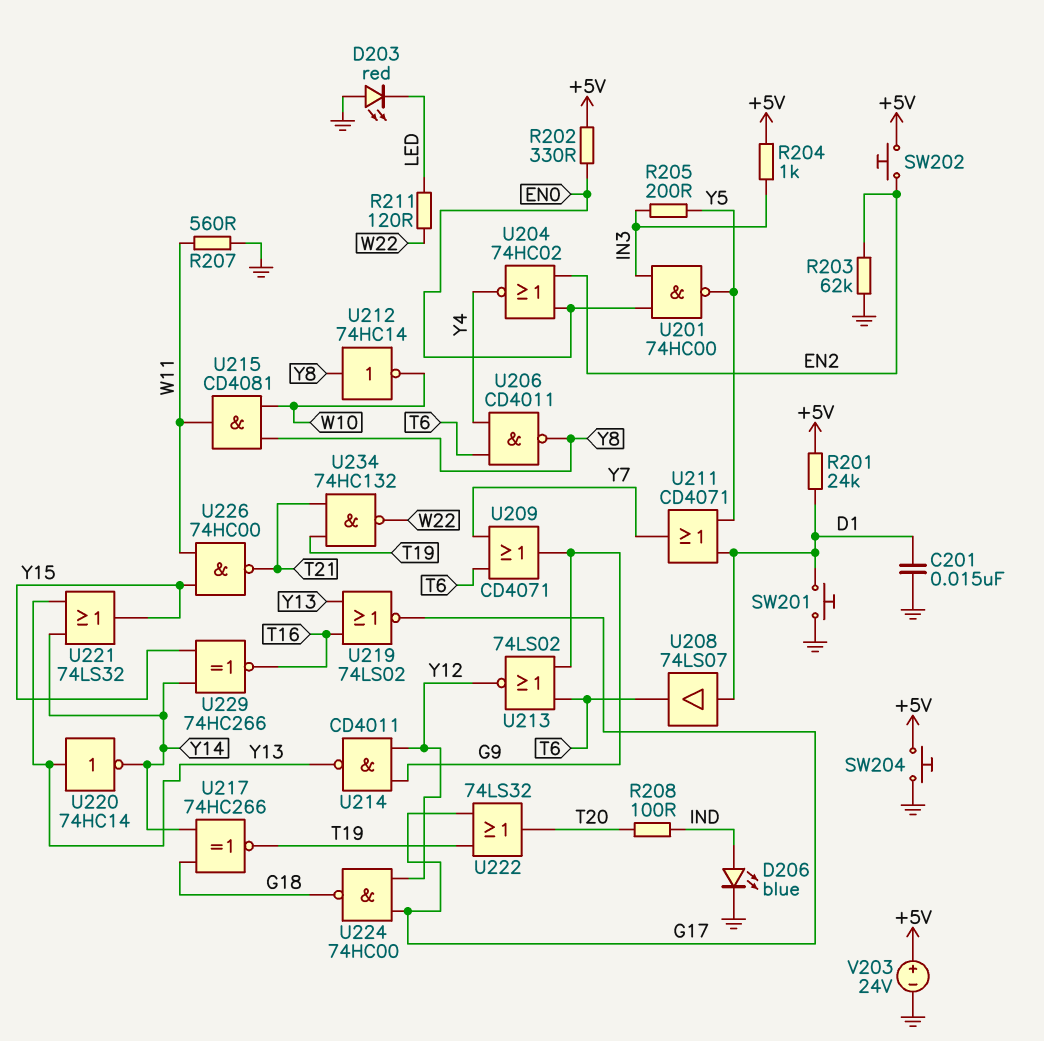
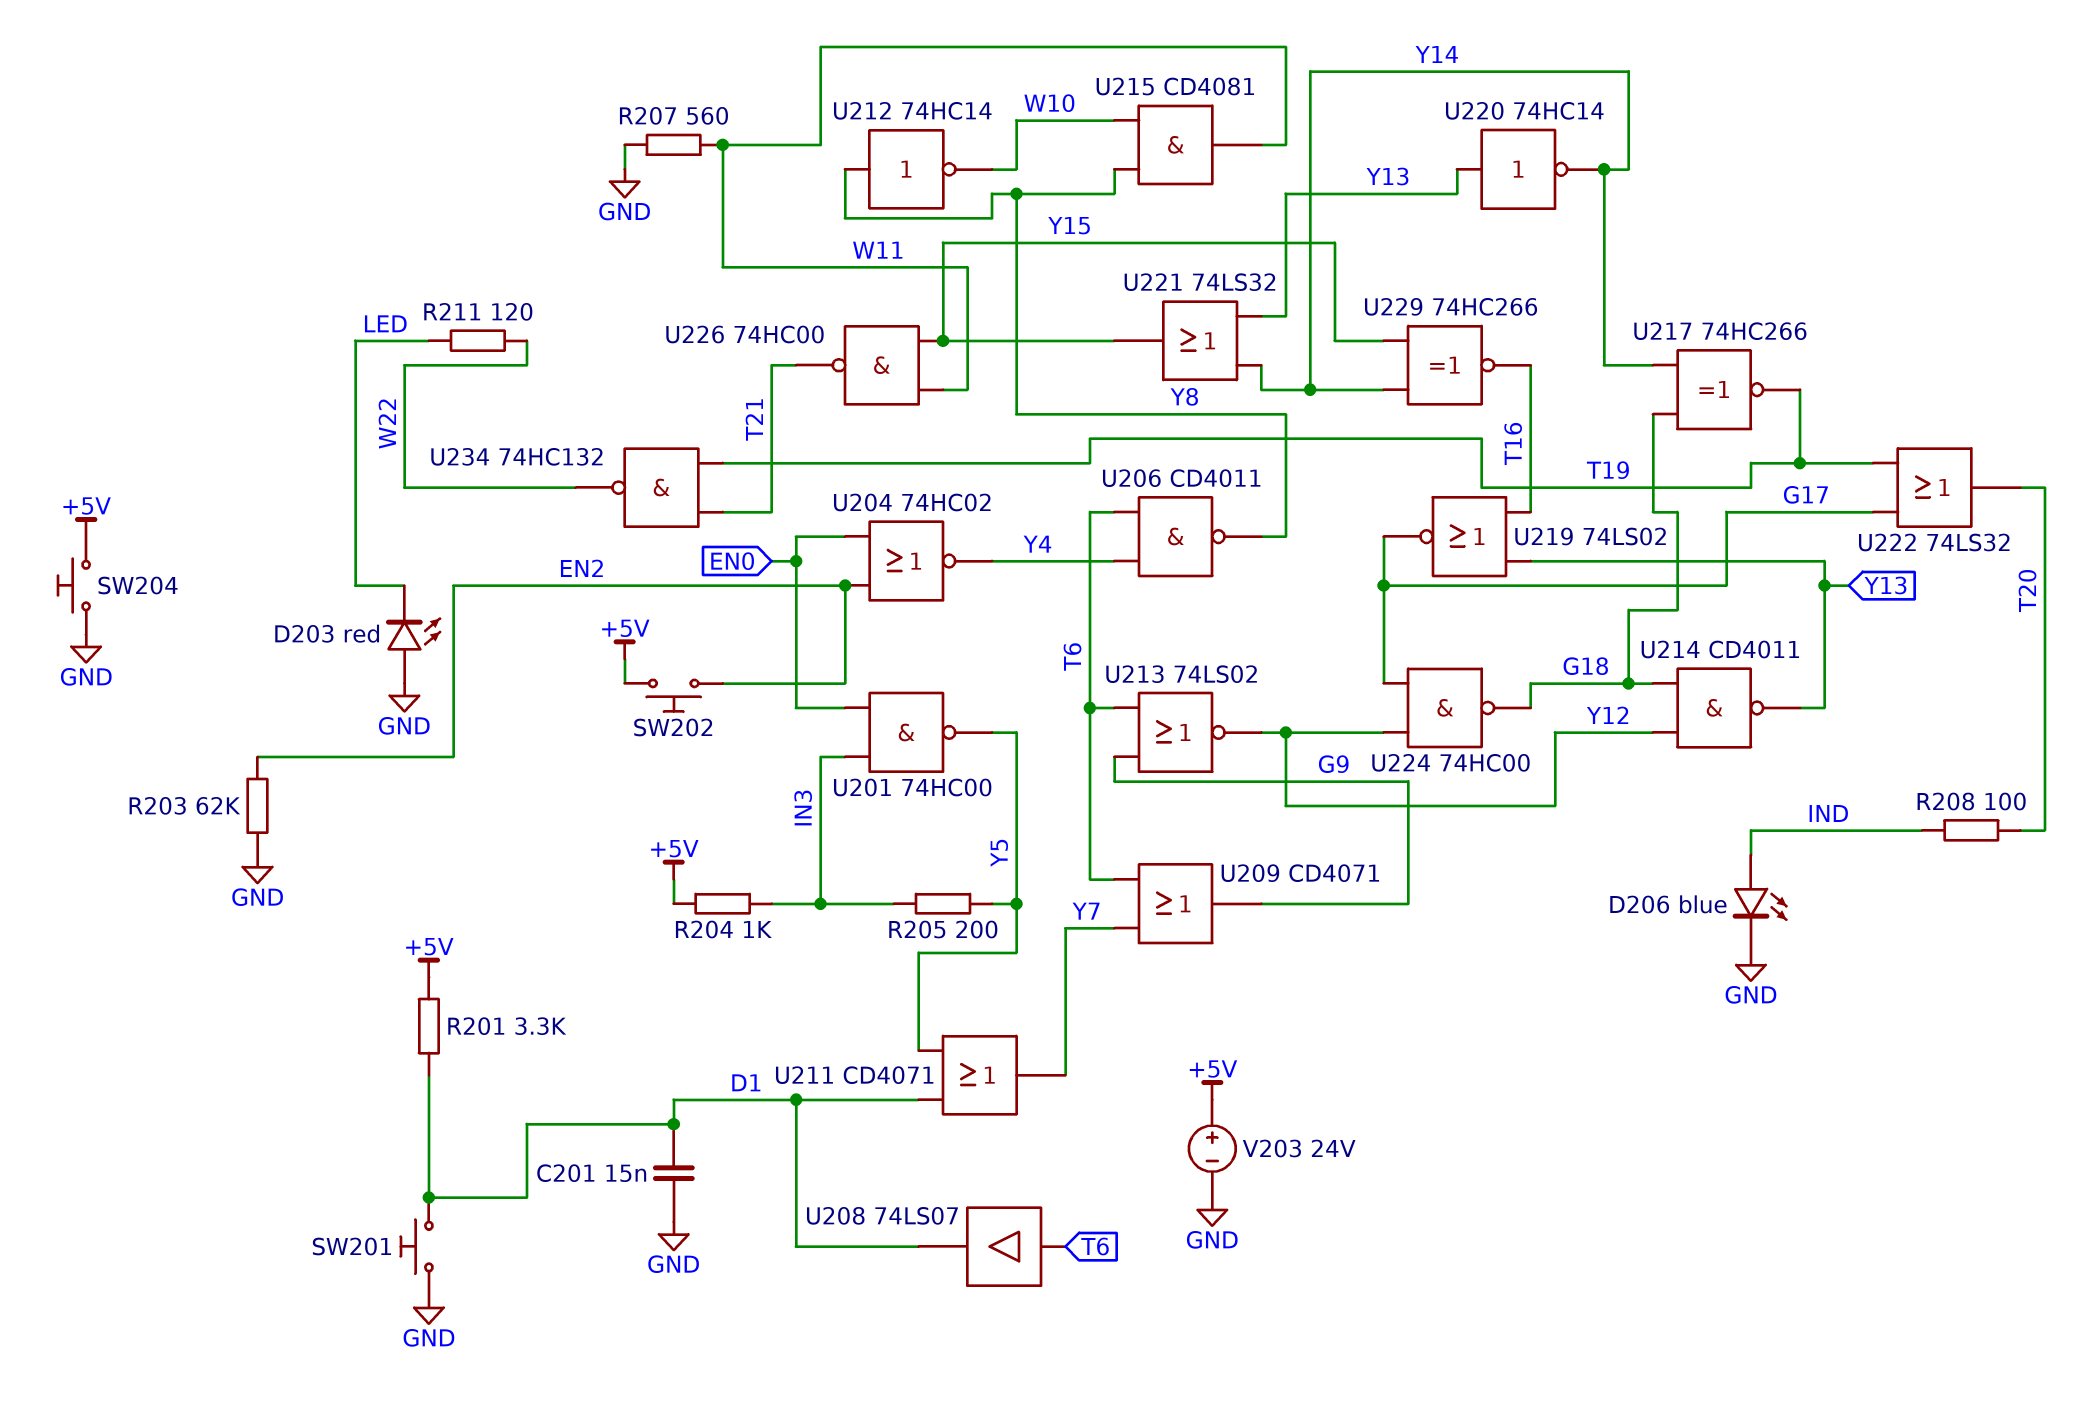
R201: 24k (+5V, D1) -> 3.3k (+5V, D1)
R202: 330 (+5V, EN0) -> none
U208: buffer 74LS07 (in D1, out T6) -> buffer 74LS07 (in T6, out D1)
U214: NAND CD4011 (in G9, in Y12, out Y13) -> NAND CD4011 (in G18, in Y12, out Y13)

